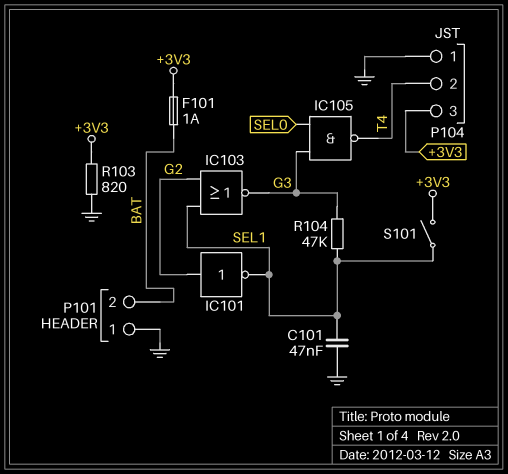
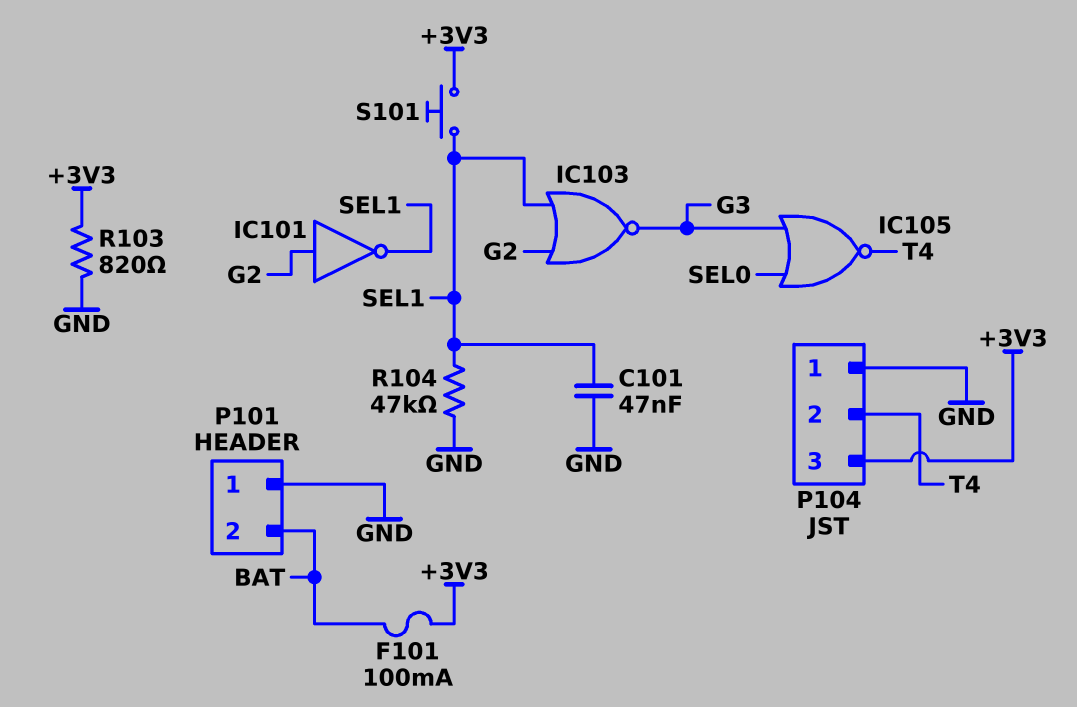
F101: 1A (+3V3, BAT) -> 100mA (+3V3, BAT)
IC105: NAND (in G3, in SEL0, out T4) -> NOR (in G3, in SEL0, out T4)
R104: 47k (G3, SEL1) -> 47k (GND, SEL1)
S101: switch (+3V3, SEL1) -> button (+3V3, SEL1)

